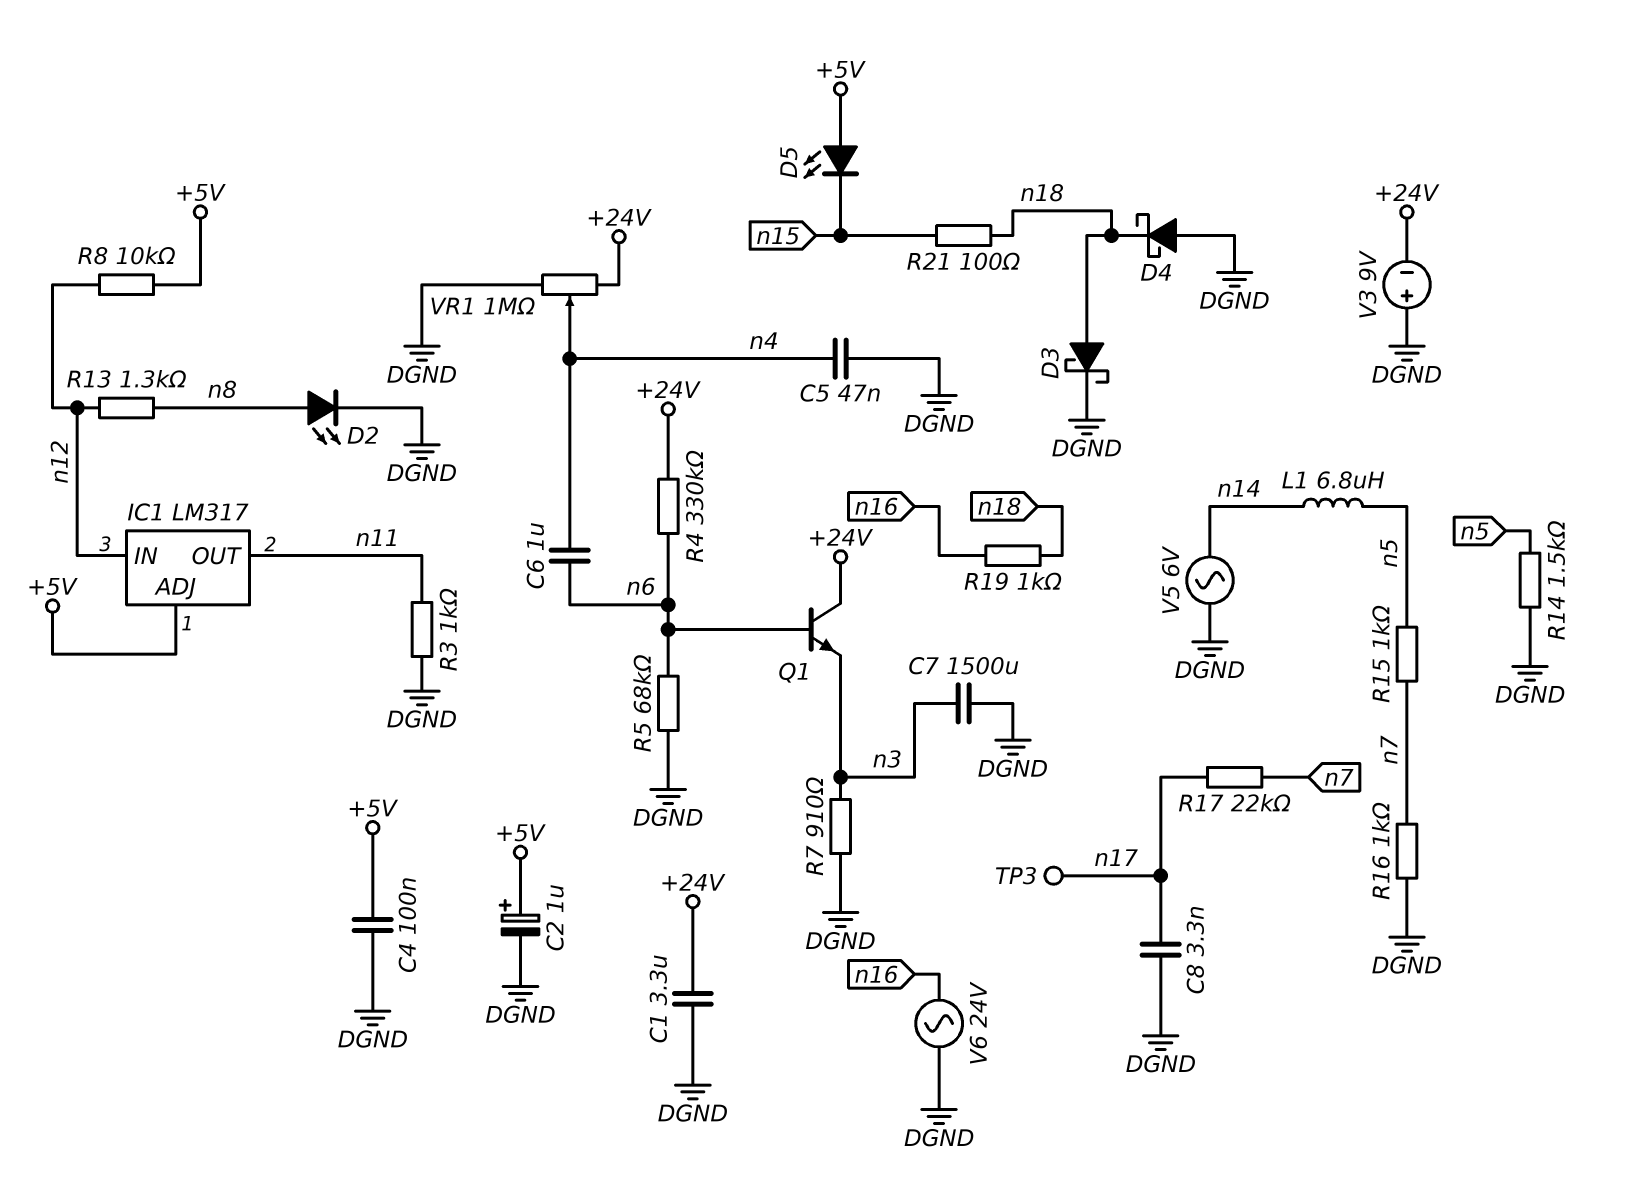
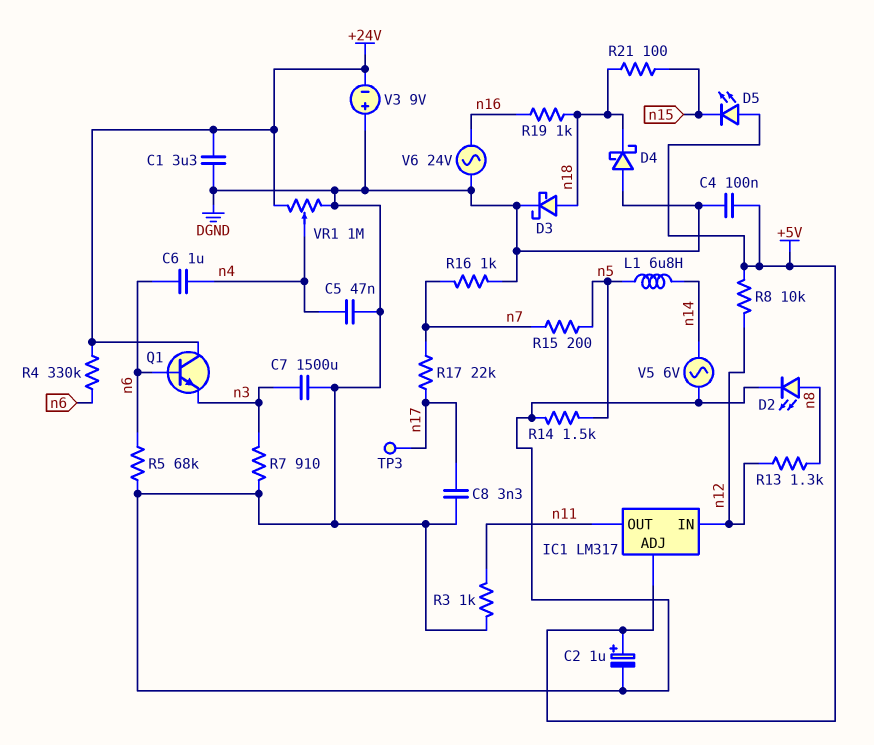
R15: 1k (n5, n7) -> 200 (n5, n7)

